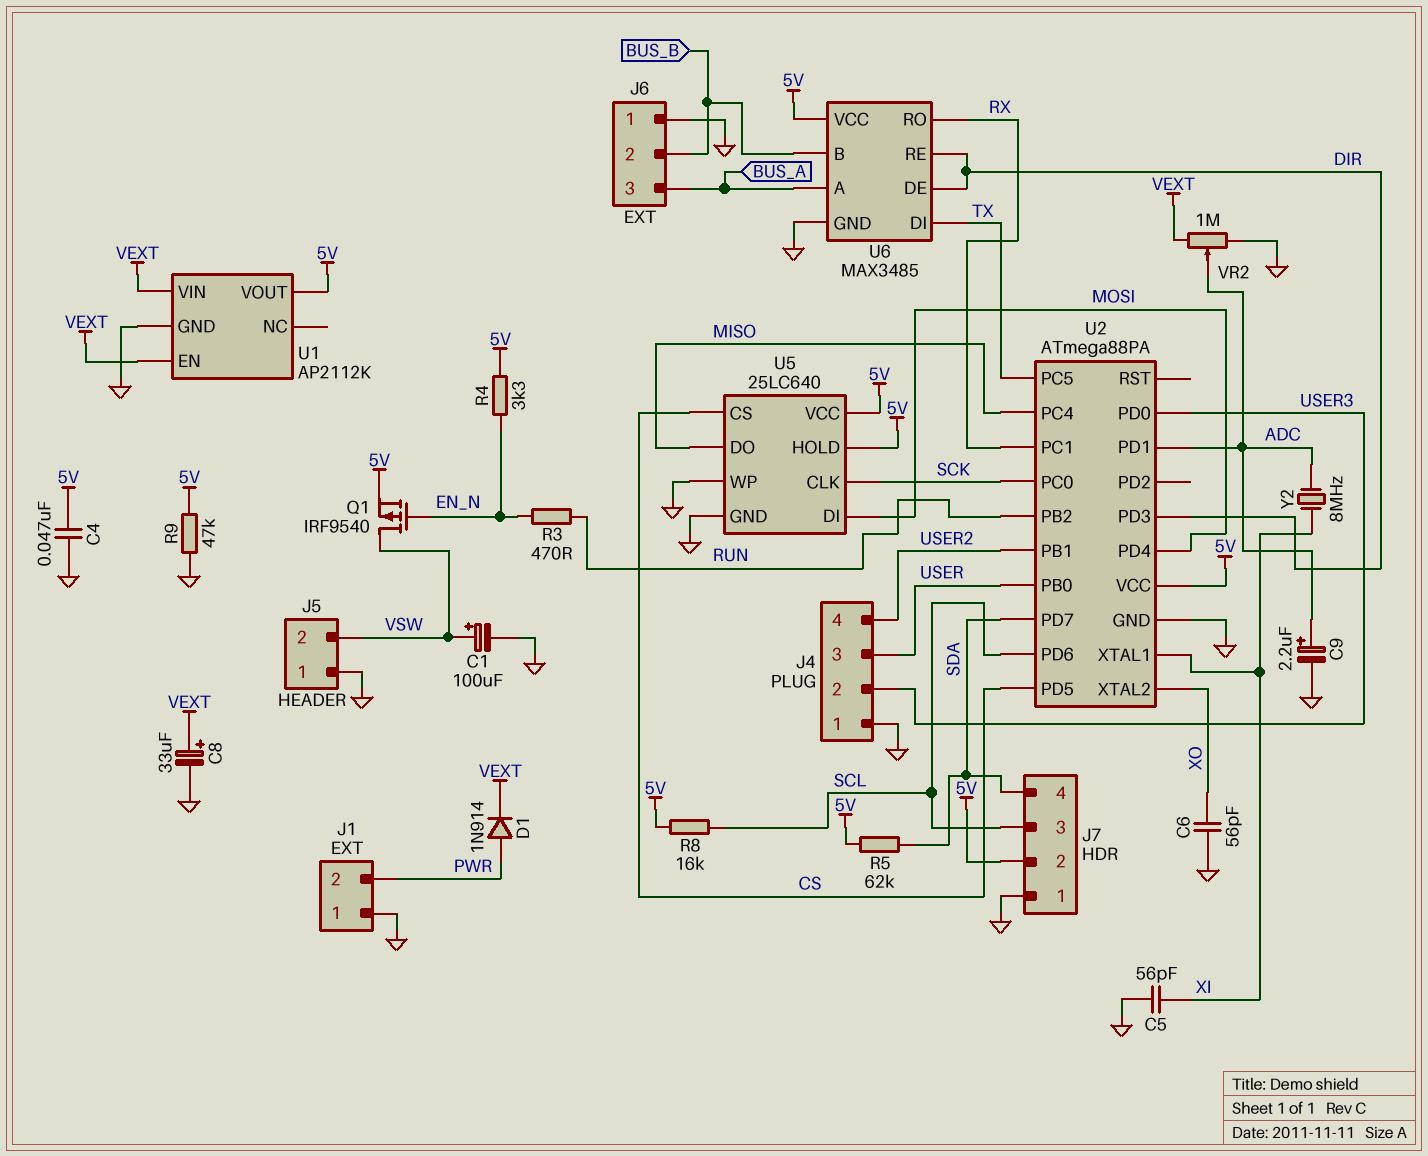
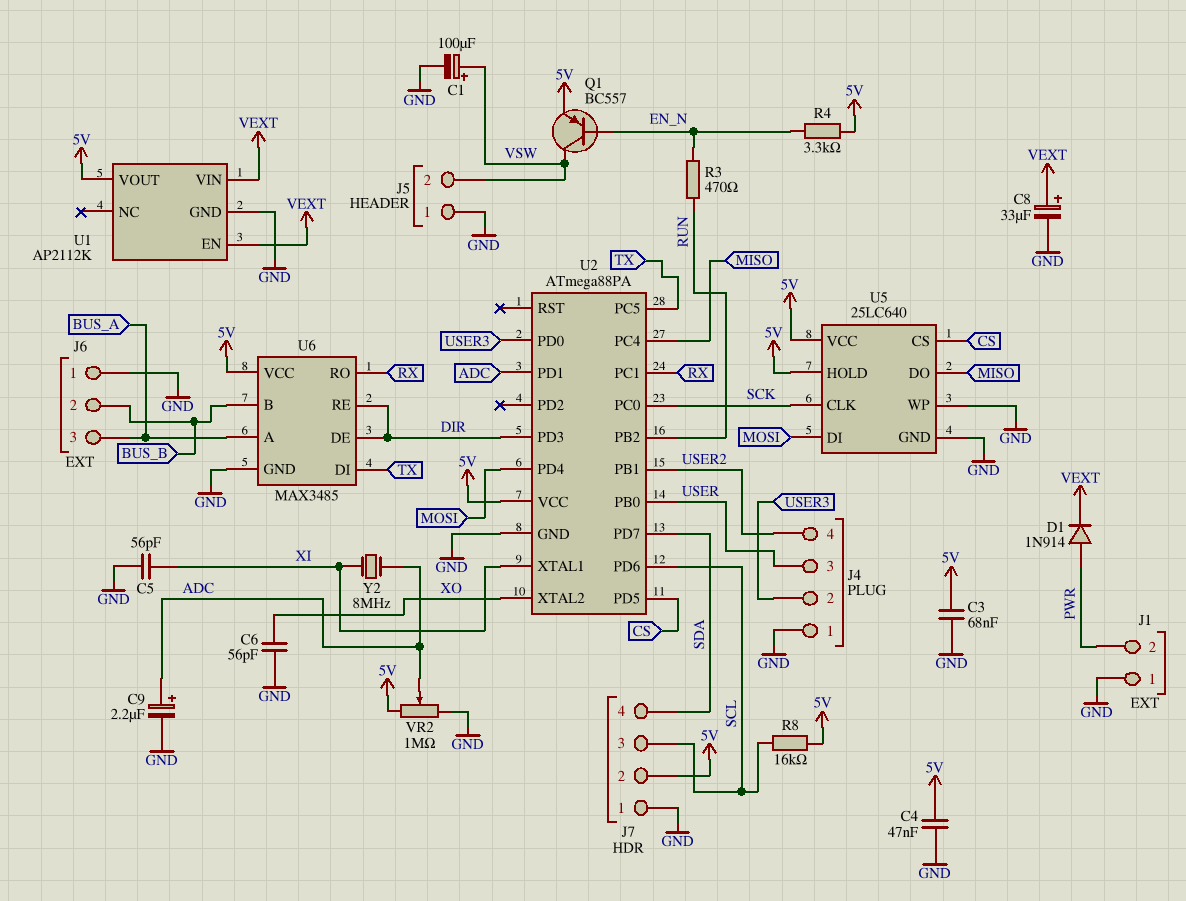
C3: none -> 68nF (5V, GND)
Q1: PMOS IRF9540 (G EN_N, D VSW, S 5V) -> PNP BC557 (B EN_N, C VSW, E 5V)
R5: 62k (5V, SDA) -> none
R9: 47k (5V, GND) -> none
VR2: 1M (GND, VEXT, wiper ADC) -> 1M (5V, GND, wiper ADC)

